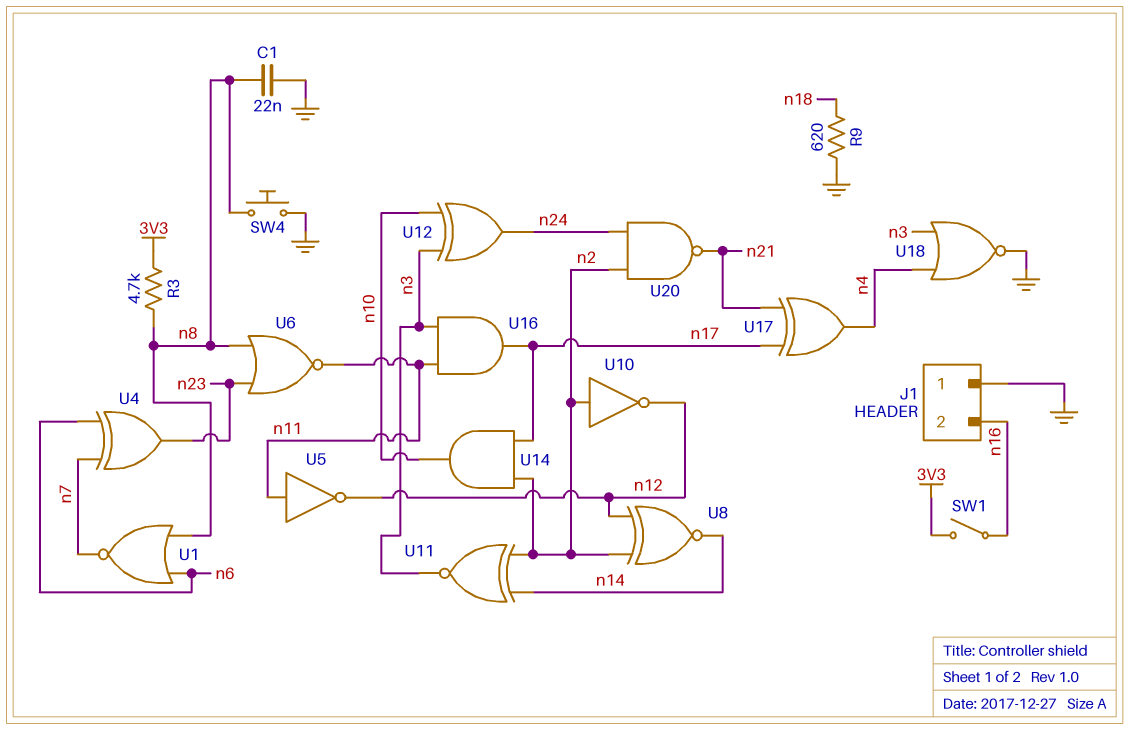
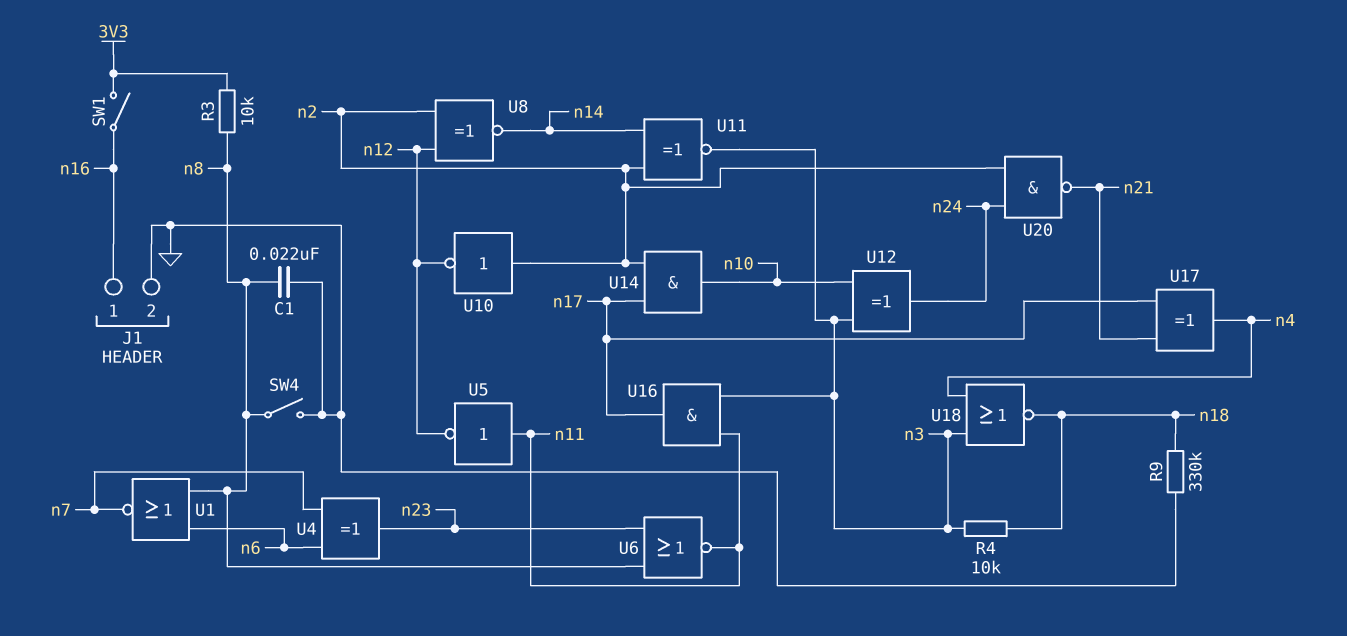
J1 pin 1: GND -> n16
J1 pin 2: n16 -> GND
R3: 4.7k (3V3, n8) -> 10k (3V3, n8)
R4: none -> 10k (n3, n18)
R9: 620 (GND, n18) -> 330k (GND, n18)
SW4: button (GND, n8) -> switch (GND, n8)
U18: NOR (in n3, in n4, out GND) -> NOR (in n3, in n4, out n18)

